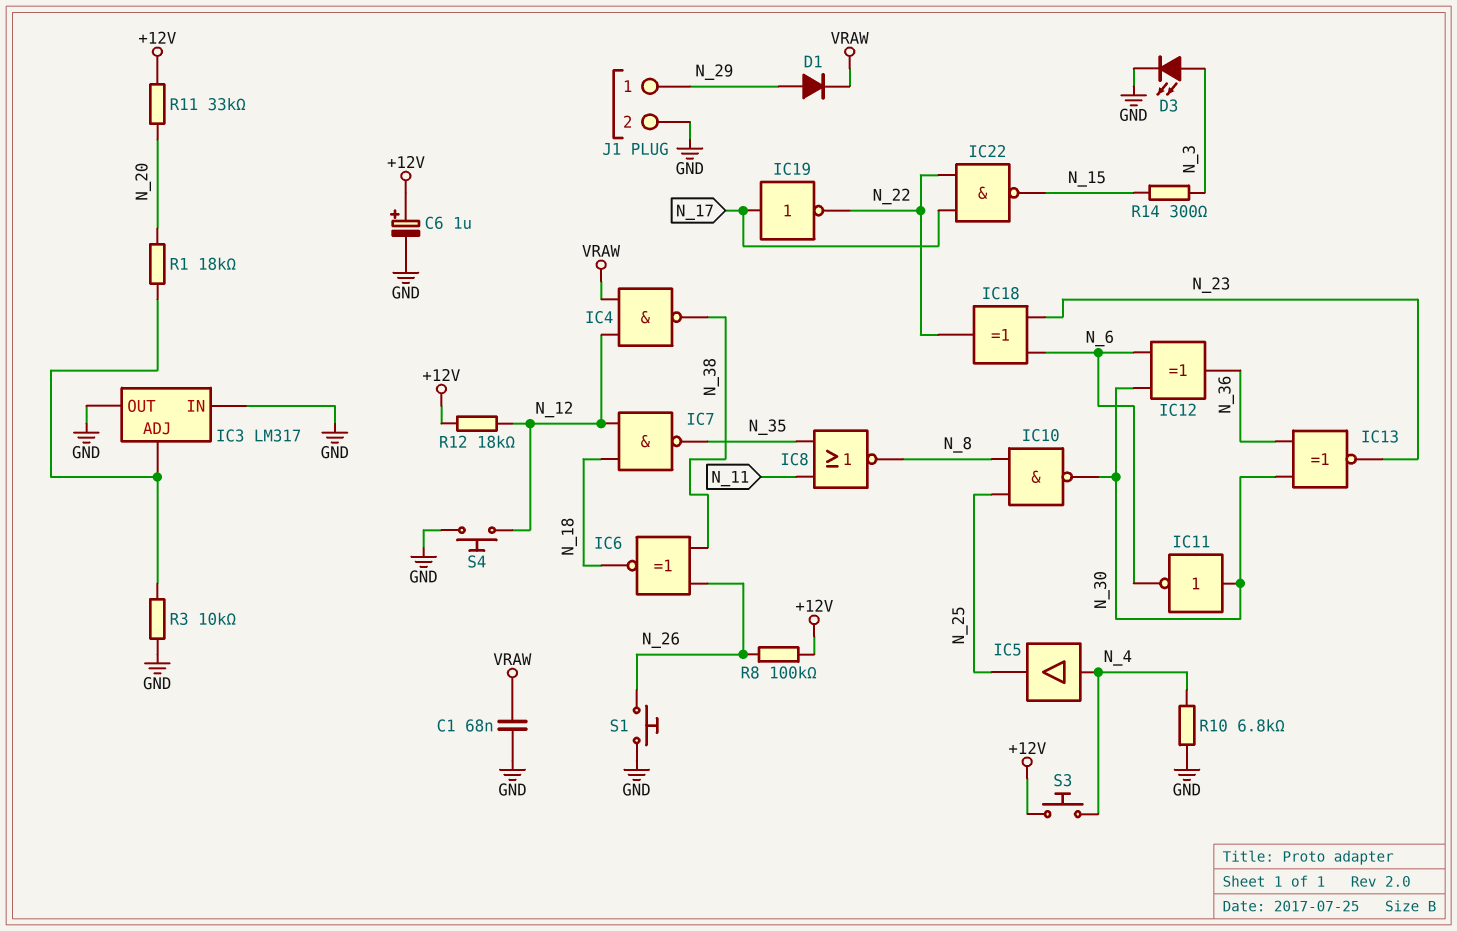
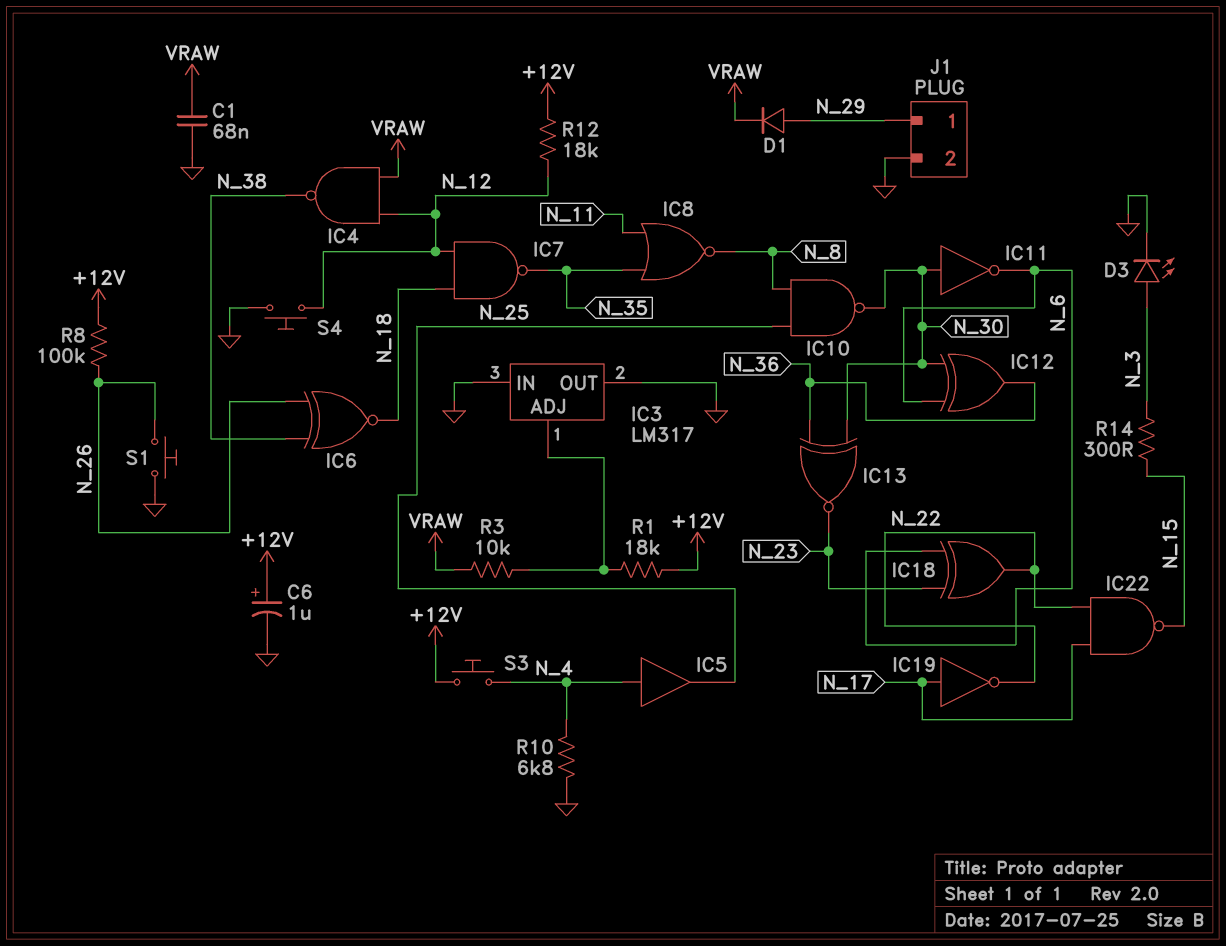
R1: 18k (IC3/ADJ, N_20) -> 18k (+12V, IC3/ADJ)
R3: 10k (GND, IC3/ADJ) -> 10k (IC3/ADJ, VRAW)
R11: 33k (+12V, N_20) -> none

